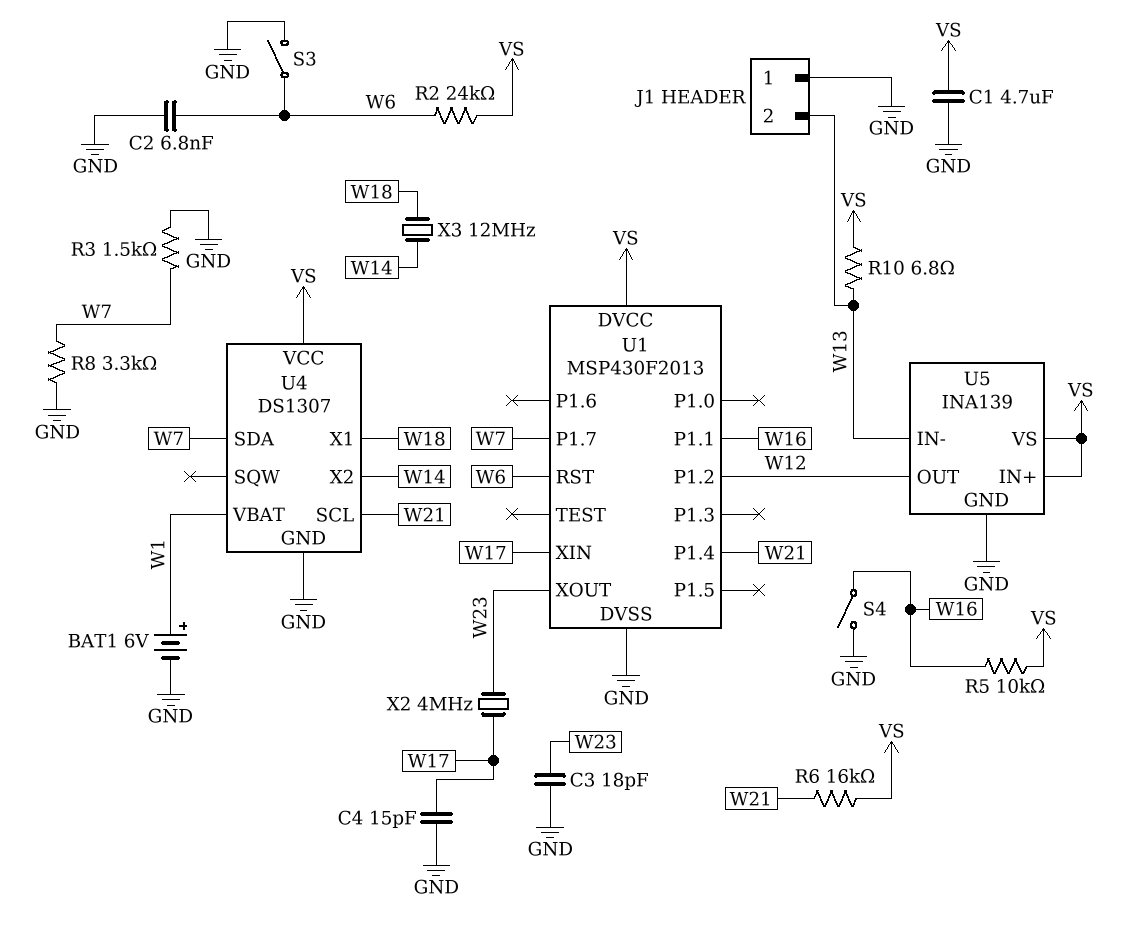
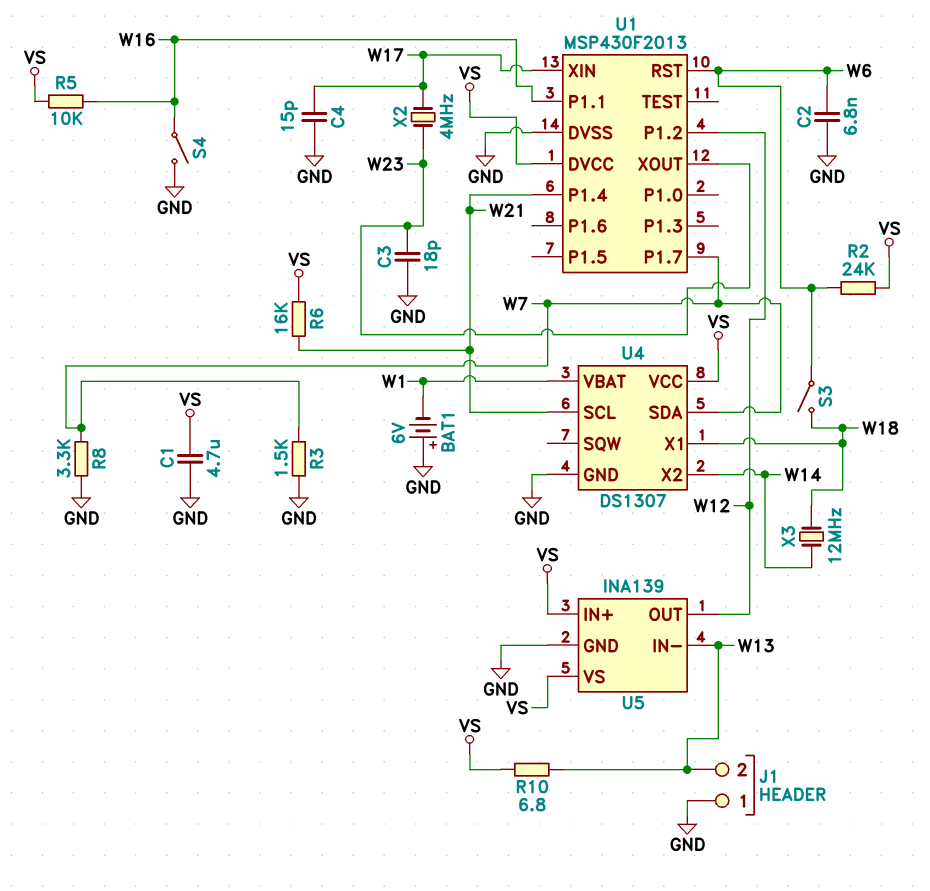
BAT1: 6V (plus W1, minus GND) -> 6V (plus GND, minus W1)
S3: switch (GND, W6) -> switch (W6, W18)

